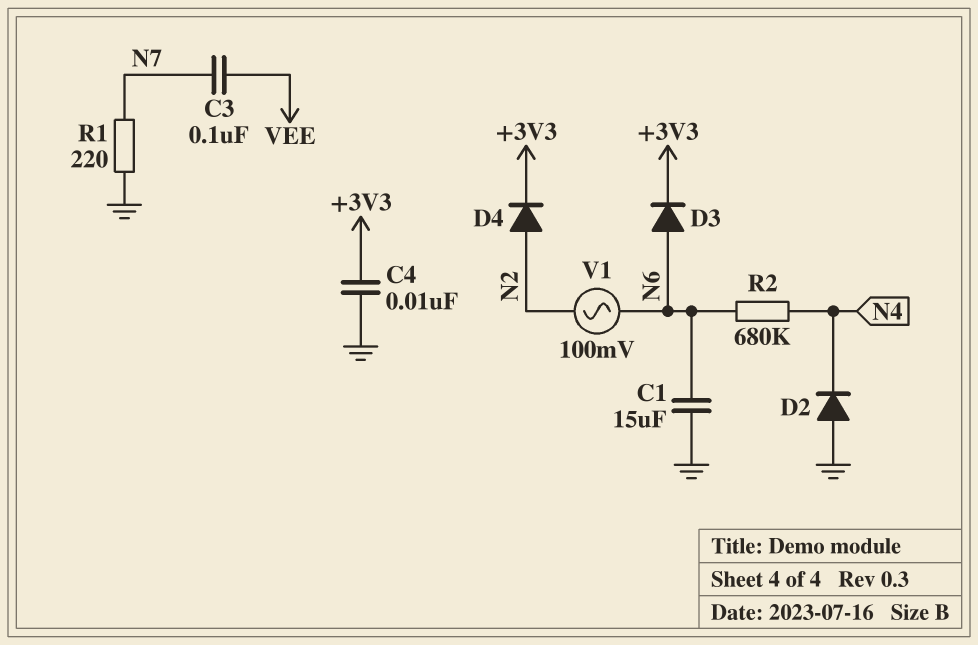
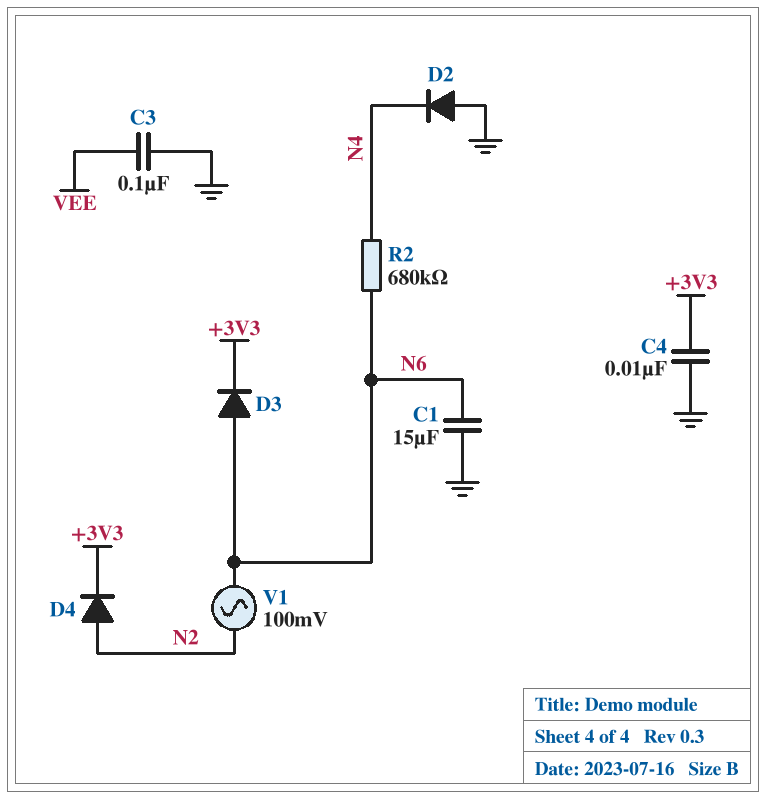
C3: 100nF (N7, VEE) -> 100nF (GND, VEE)
R1: 220 (GND, N7) -> none

